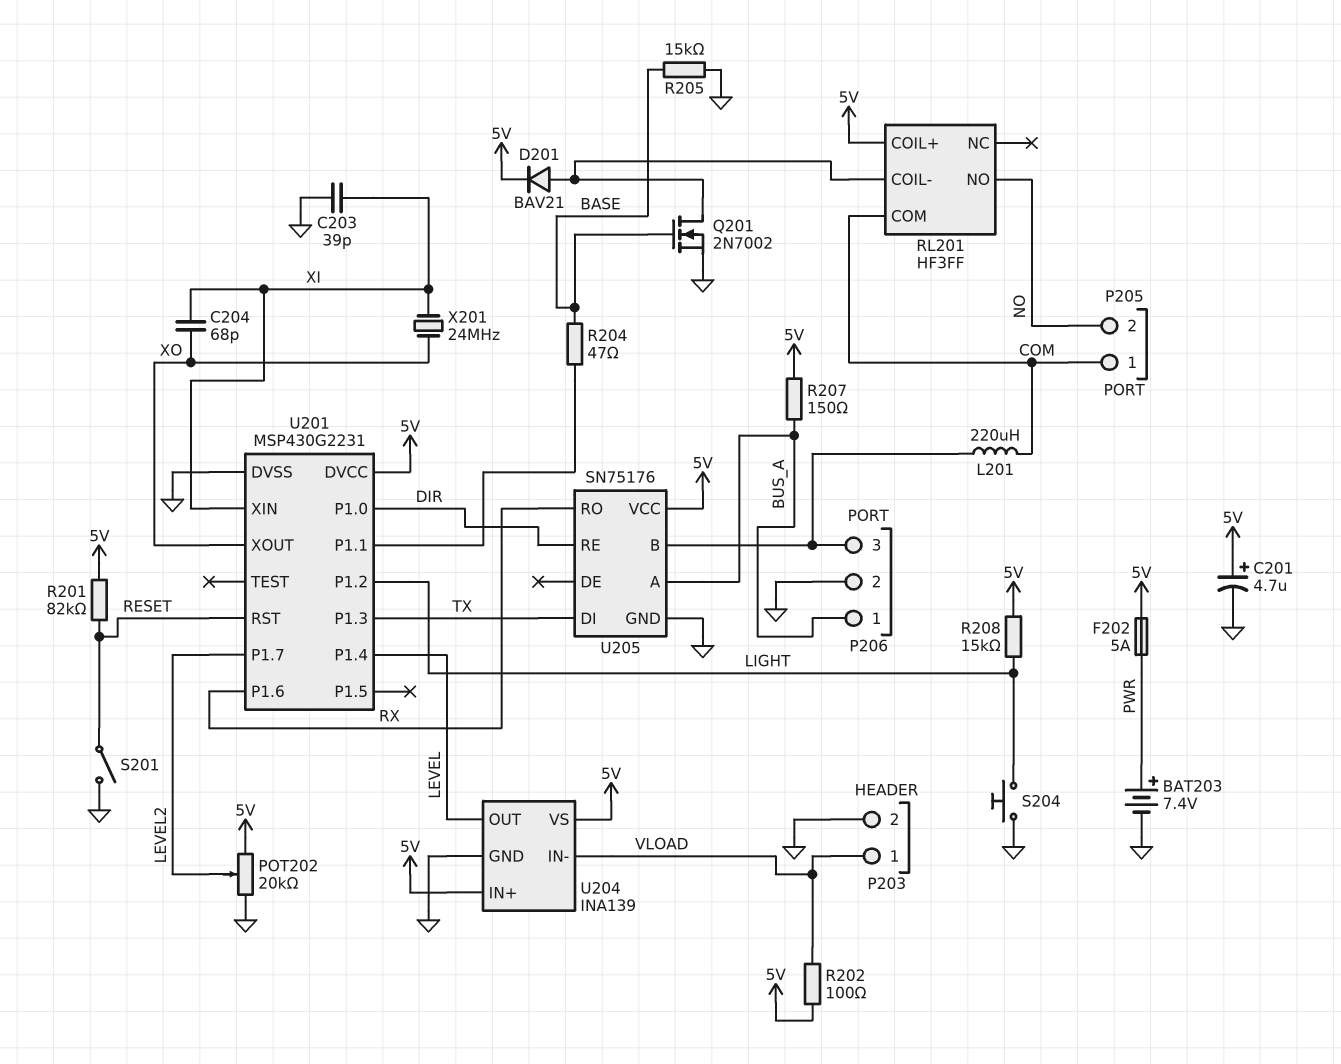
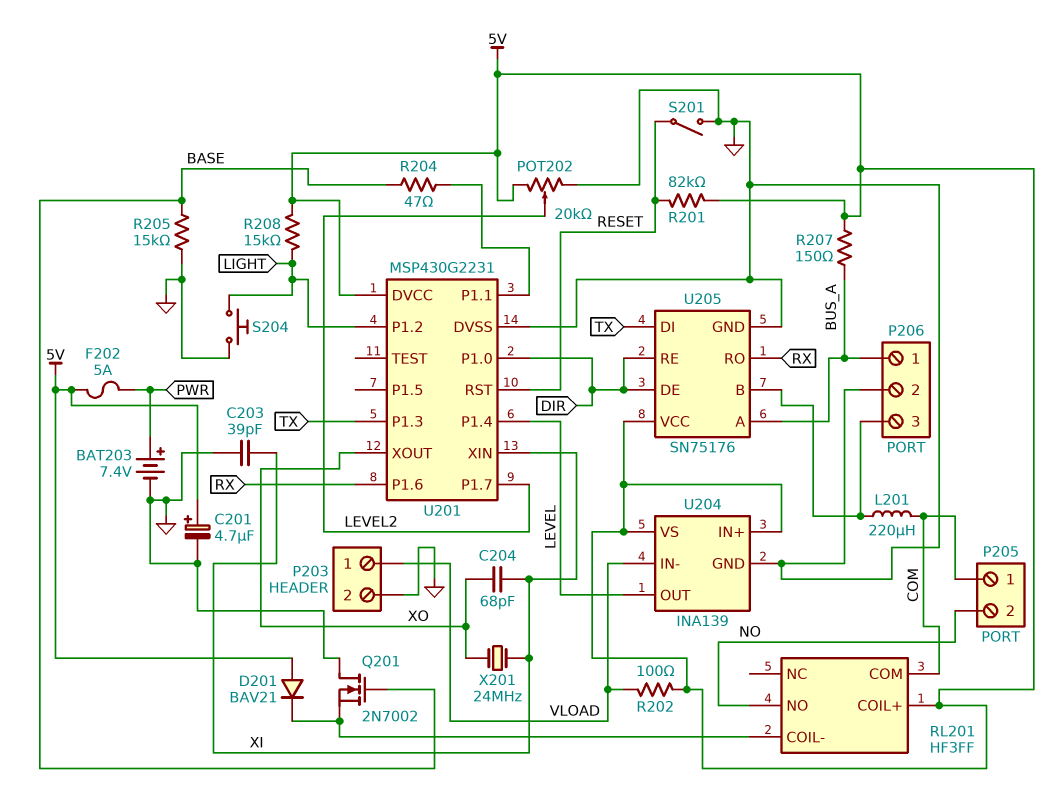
D201: diode BAV21 (A RL201/COIL-, K 5V) -> diode BAV21 (A 5V, K RL201/COIL-)
Q201: NMOS 2N7002 (G BASE, D RL201/COIL-, S GND) -> NMOS 2N7002 (G BASE, D GND, S RL201/COIL-)
U205 pin DE: none -> DIR

